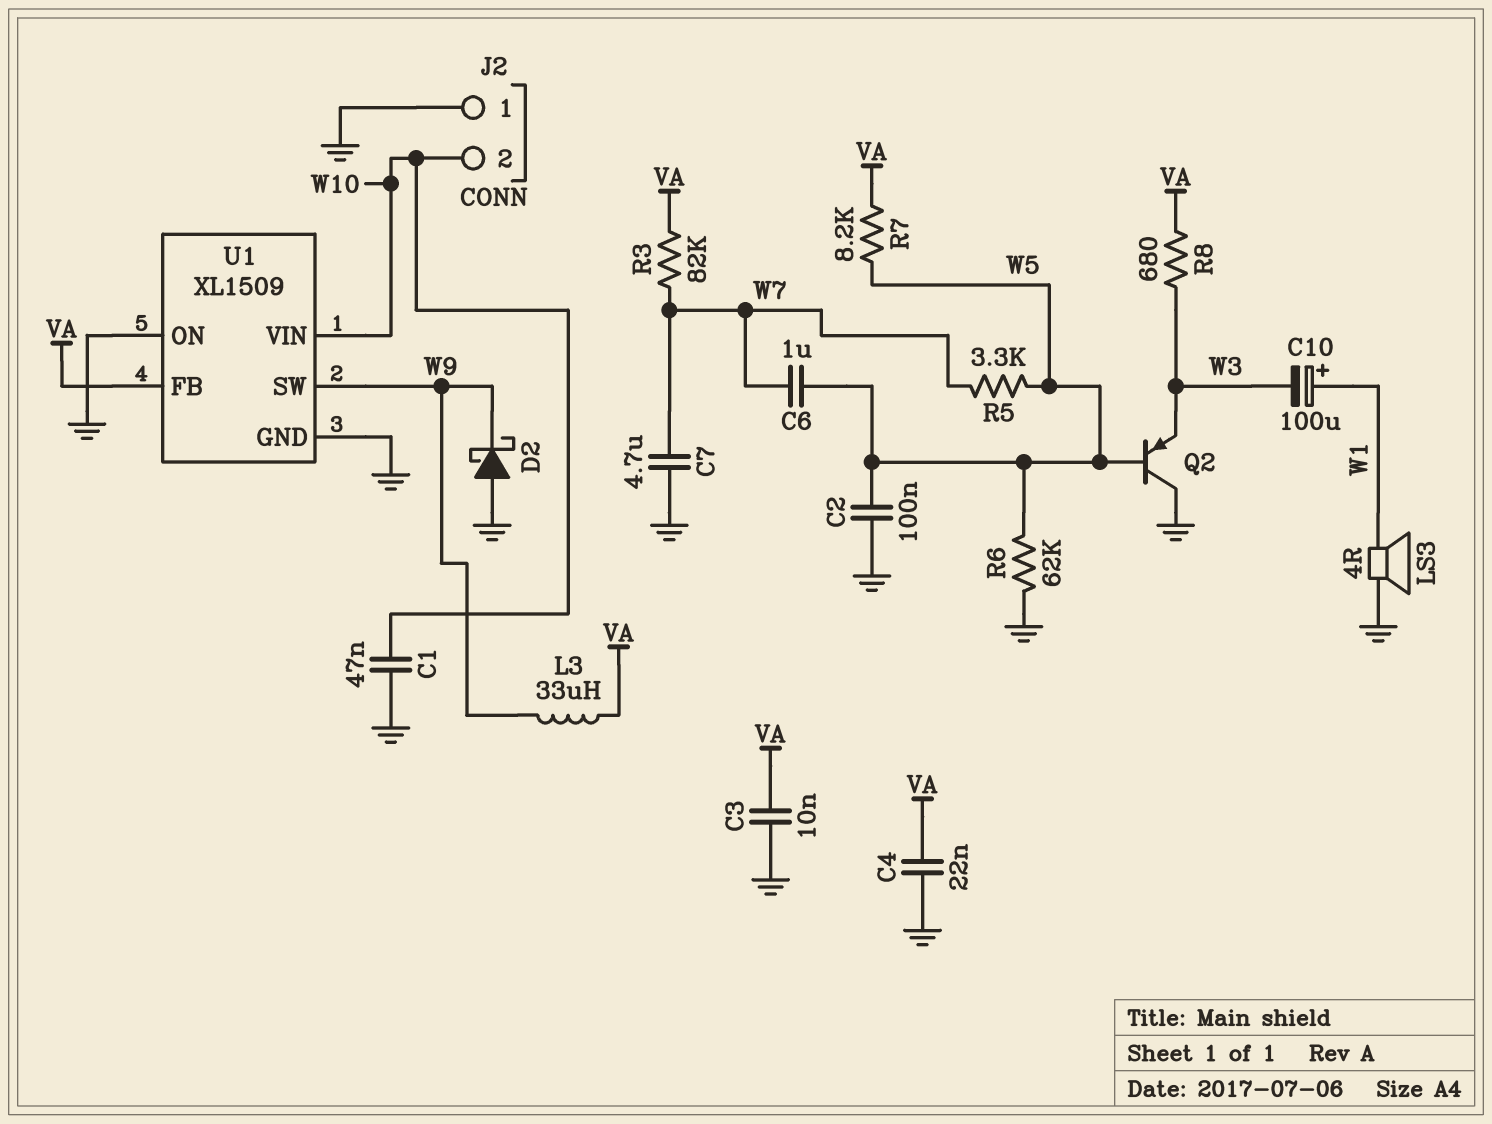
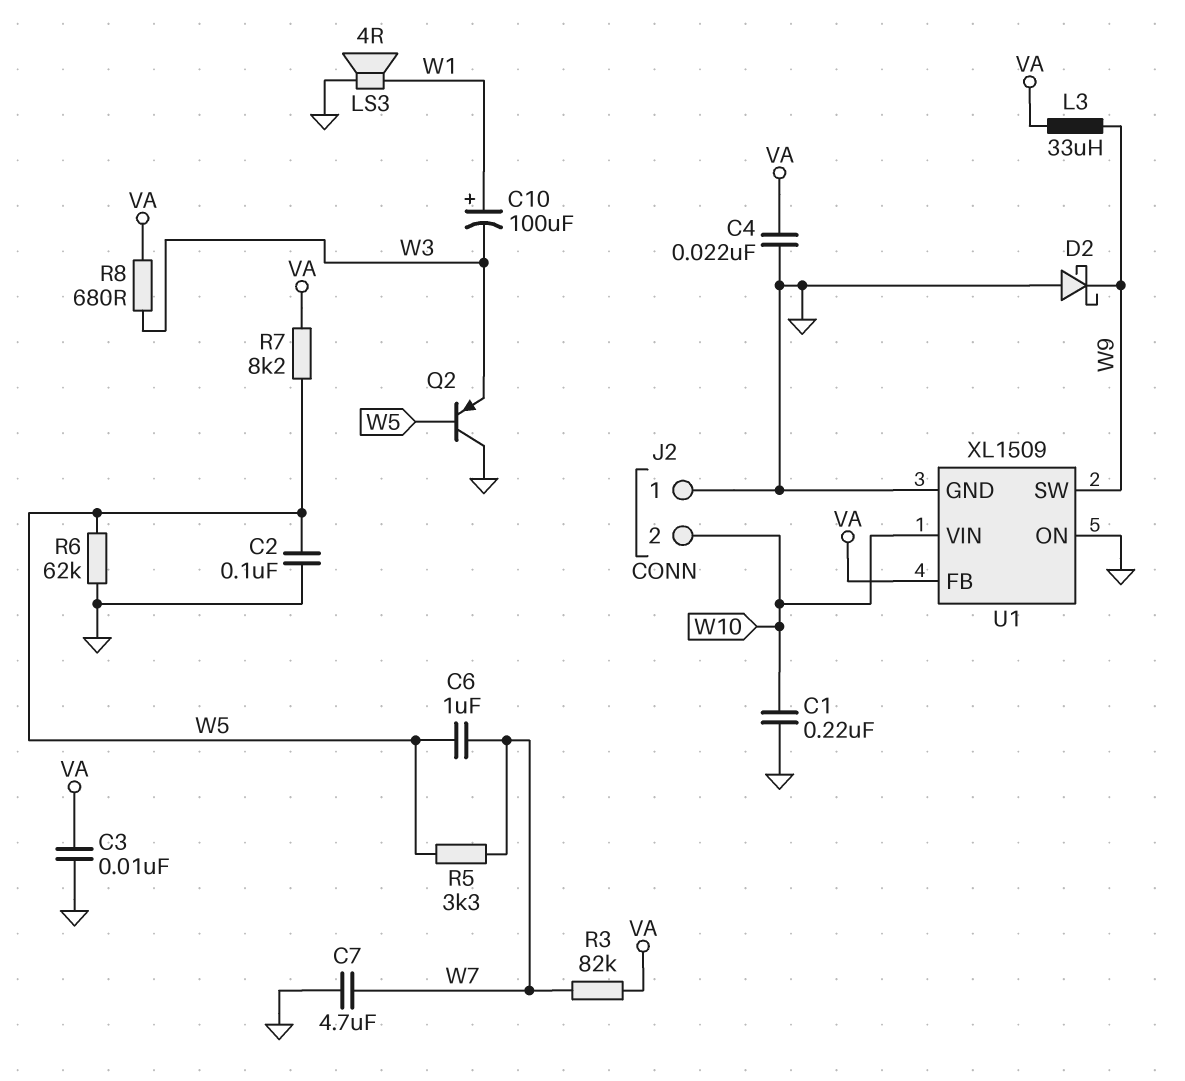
C1: 47nF (GND, W10) -> 220nF (GND, W10)

